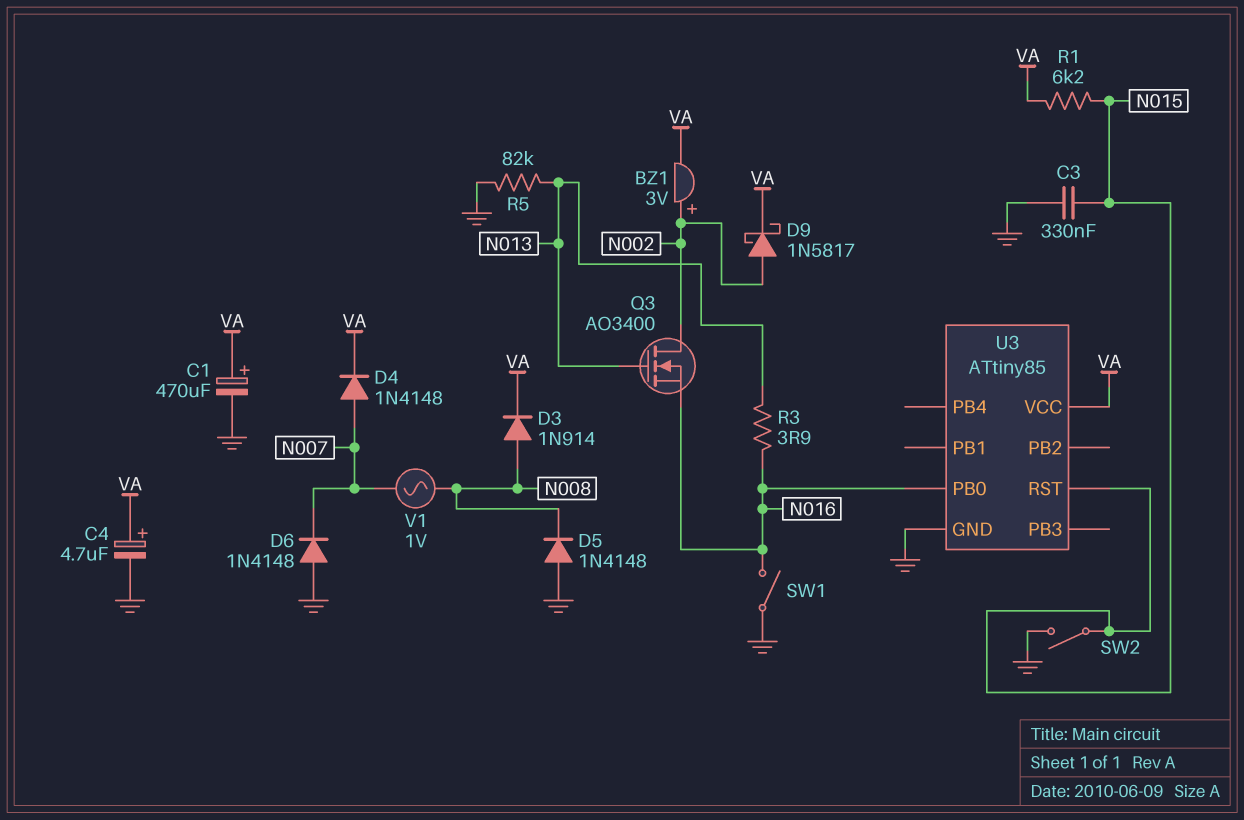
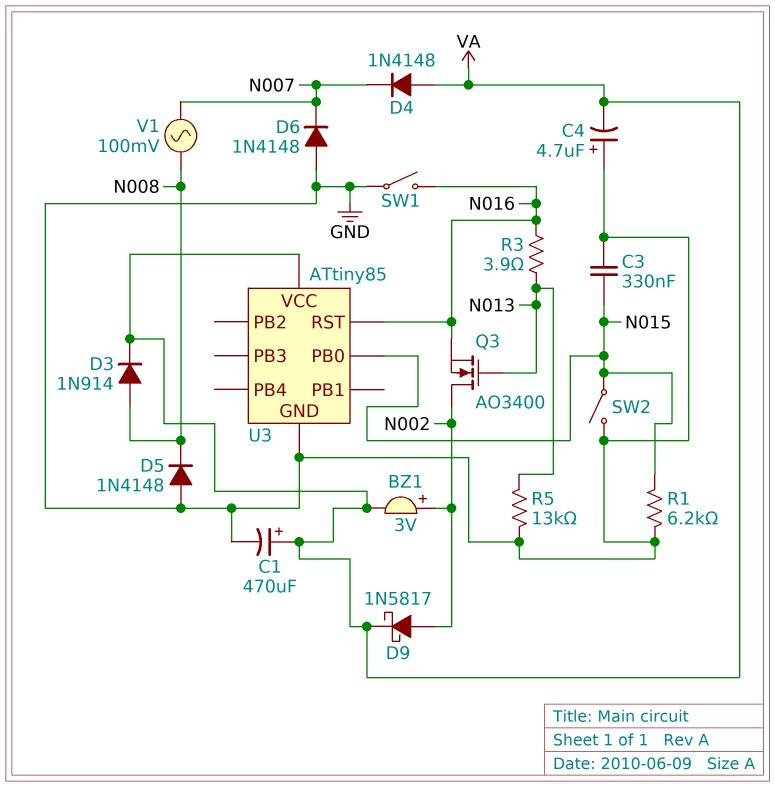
C4: 4.7uF (plus VA, minus GND) -> 4.7uF (plus GND, minus VA)
D4: diode 1N4148 (A N007, K VA) -> diode 1N4148 (A VA, K N007)
R1: 6.2k (N015, VA) -> 6.2k (GND, N015)
R5: 82k (GND, N013) -> 13k (GND, N013)
U3 pin PB0: N016 -> N015
U3 pin RST: N015 -> N016
V1: AC 1V (N007, N008) -> AC 100mV (N007, N008)

